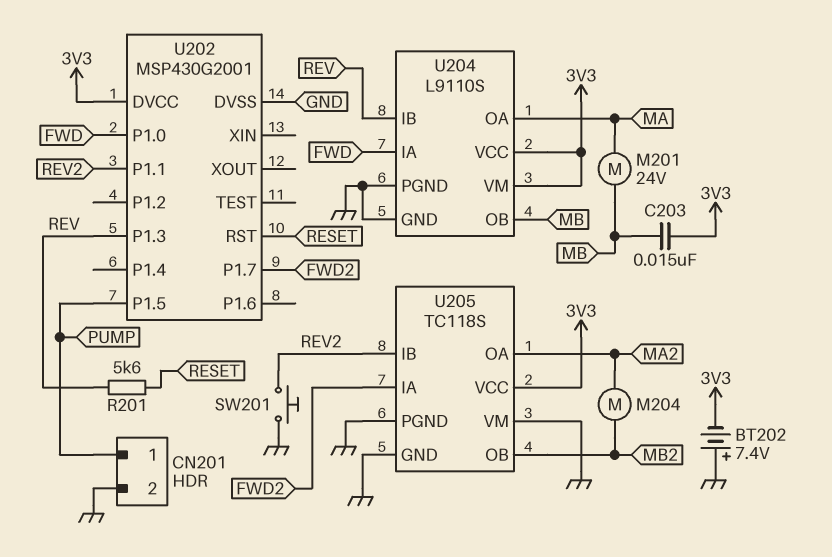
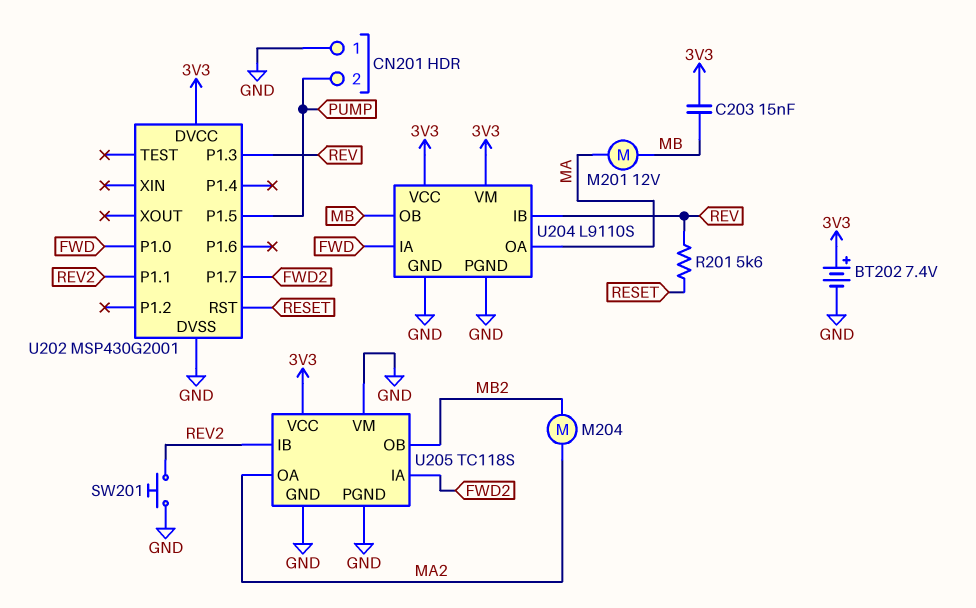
BT202: 7.4V (plus GND, minus 3V3) -> 7.4V (plus 3V3, minus GND)
CN201 pin 1: PUMP -> GND
CN201 pin 2: GND -> PUMP
M201: motor 24V (MA, MB) -> motor 12V (MA, MB)

